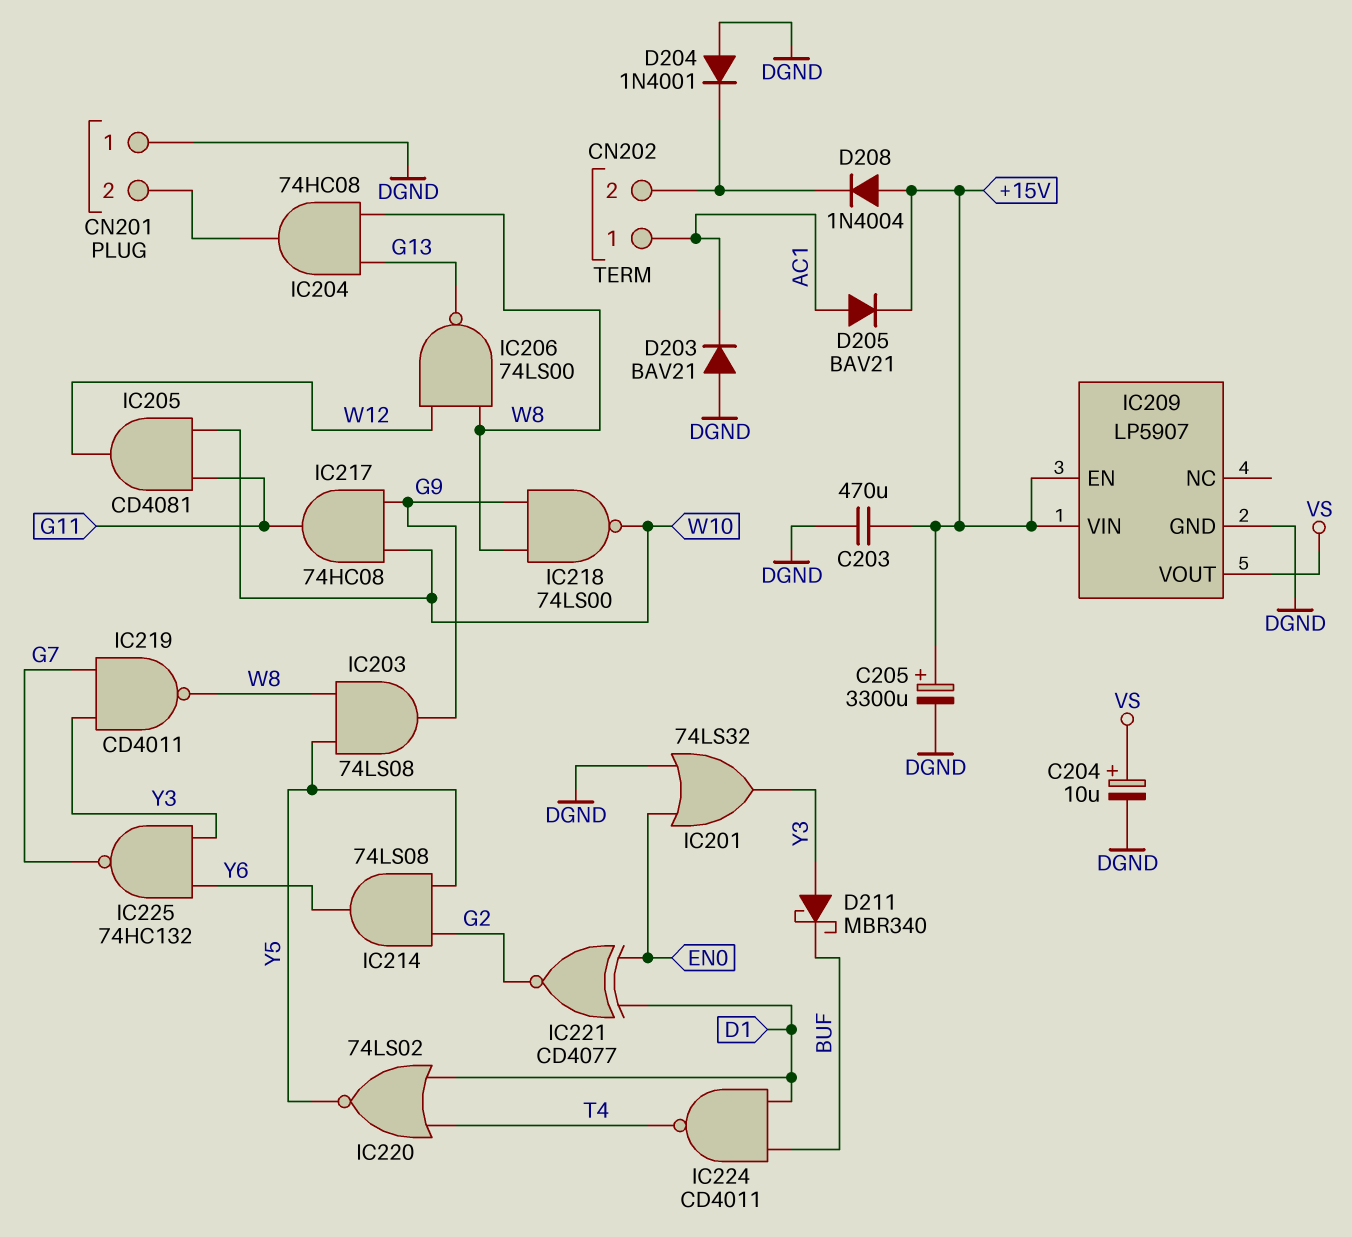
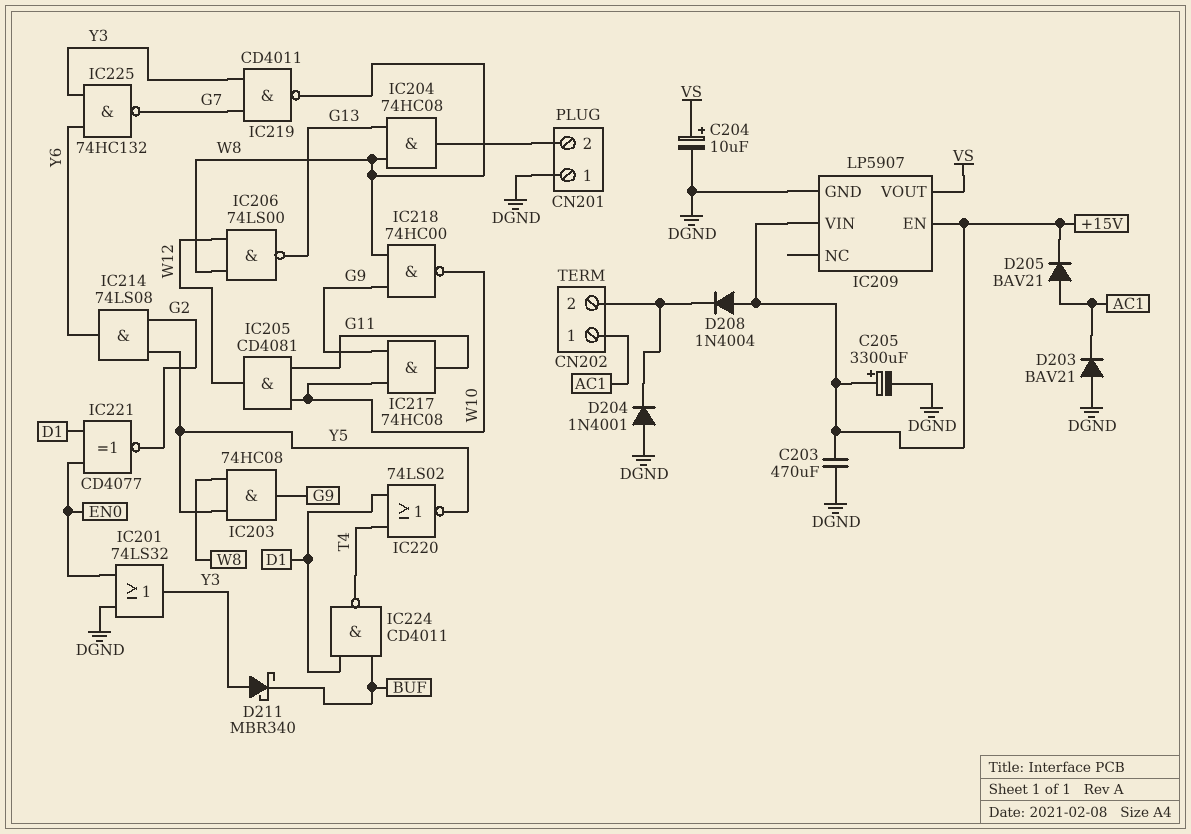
IC203: AND 74LS08 (in W8, in Y5, out G9) -> AND 74HC08 (in W8, in Y5, out G9)
IC218: NAND 74LS00 (in G9, in W8, out W10) -> NAND 74HC00 (in G9, in W8, out W10)

